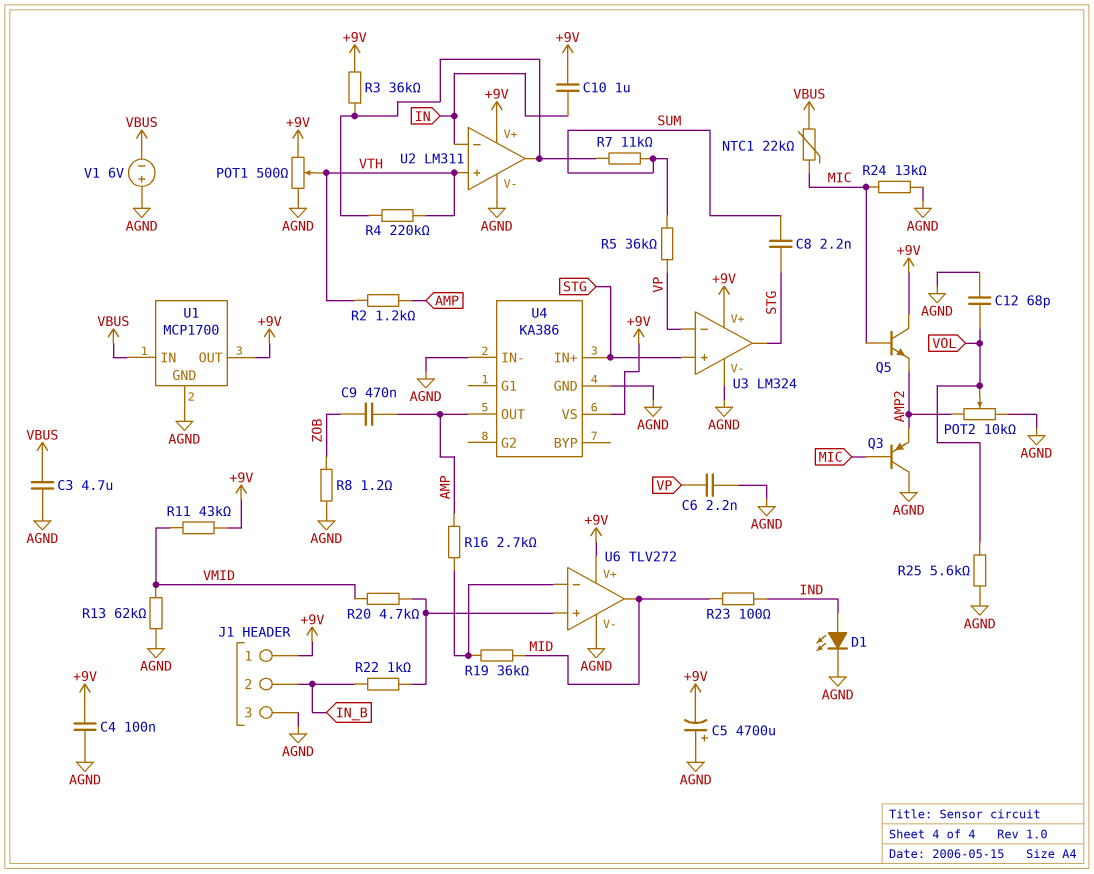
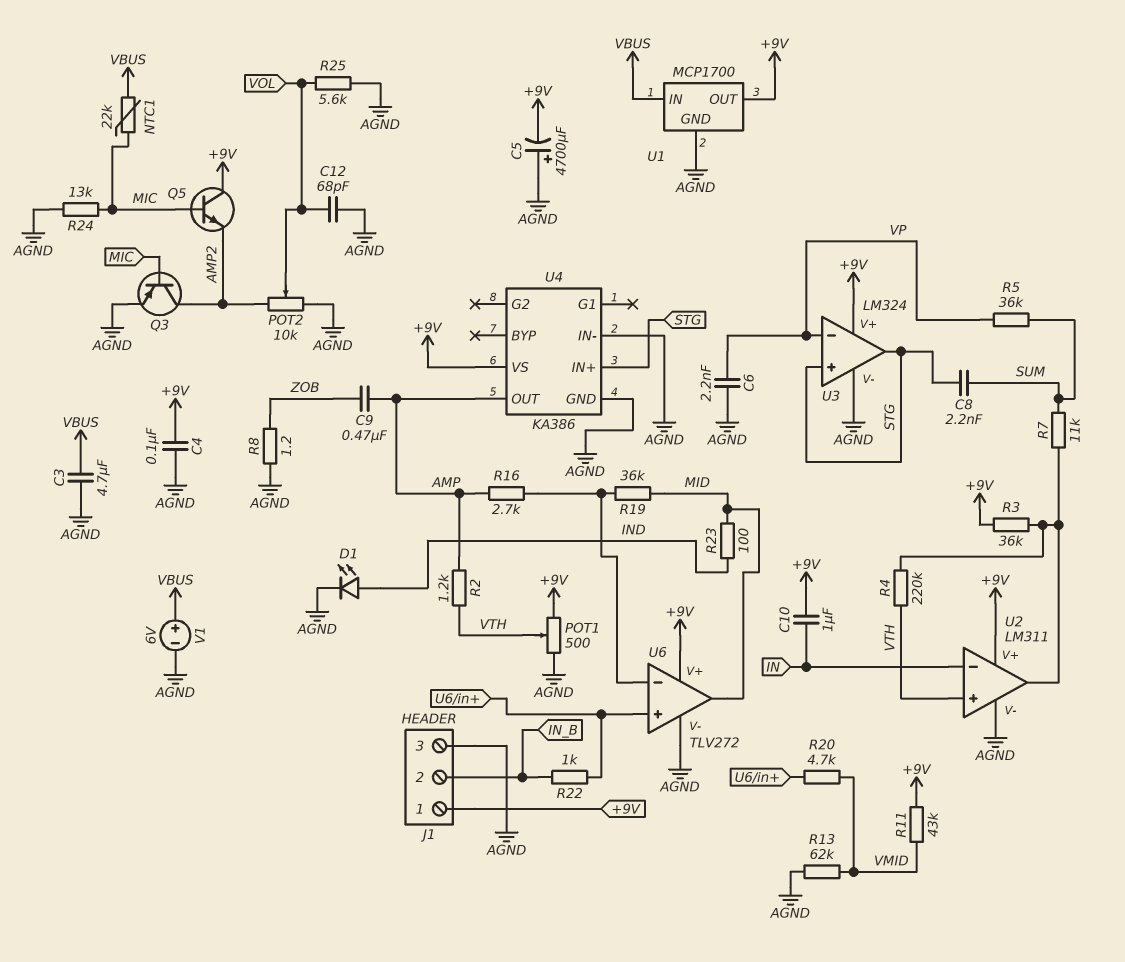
Q3: PNP (B MIC, C AGND, E AMP2) -> PNP (B MIC, C AMP2, E AGND)
V1: 6V (plus AGND, minus VBUS) -> 6V (plus VBUS, minus AGND)

